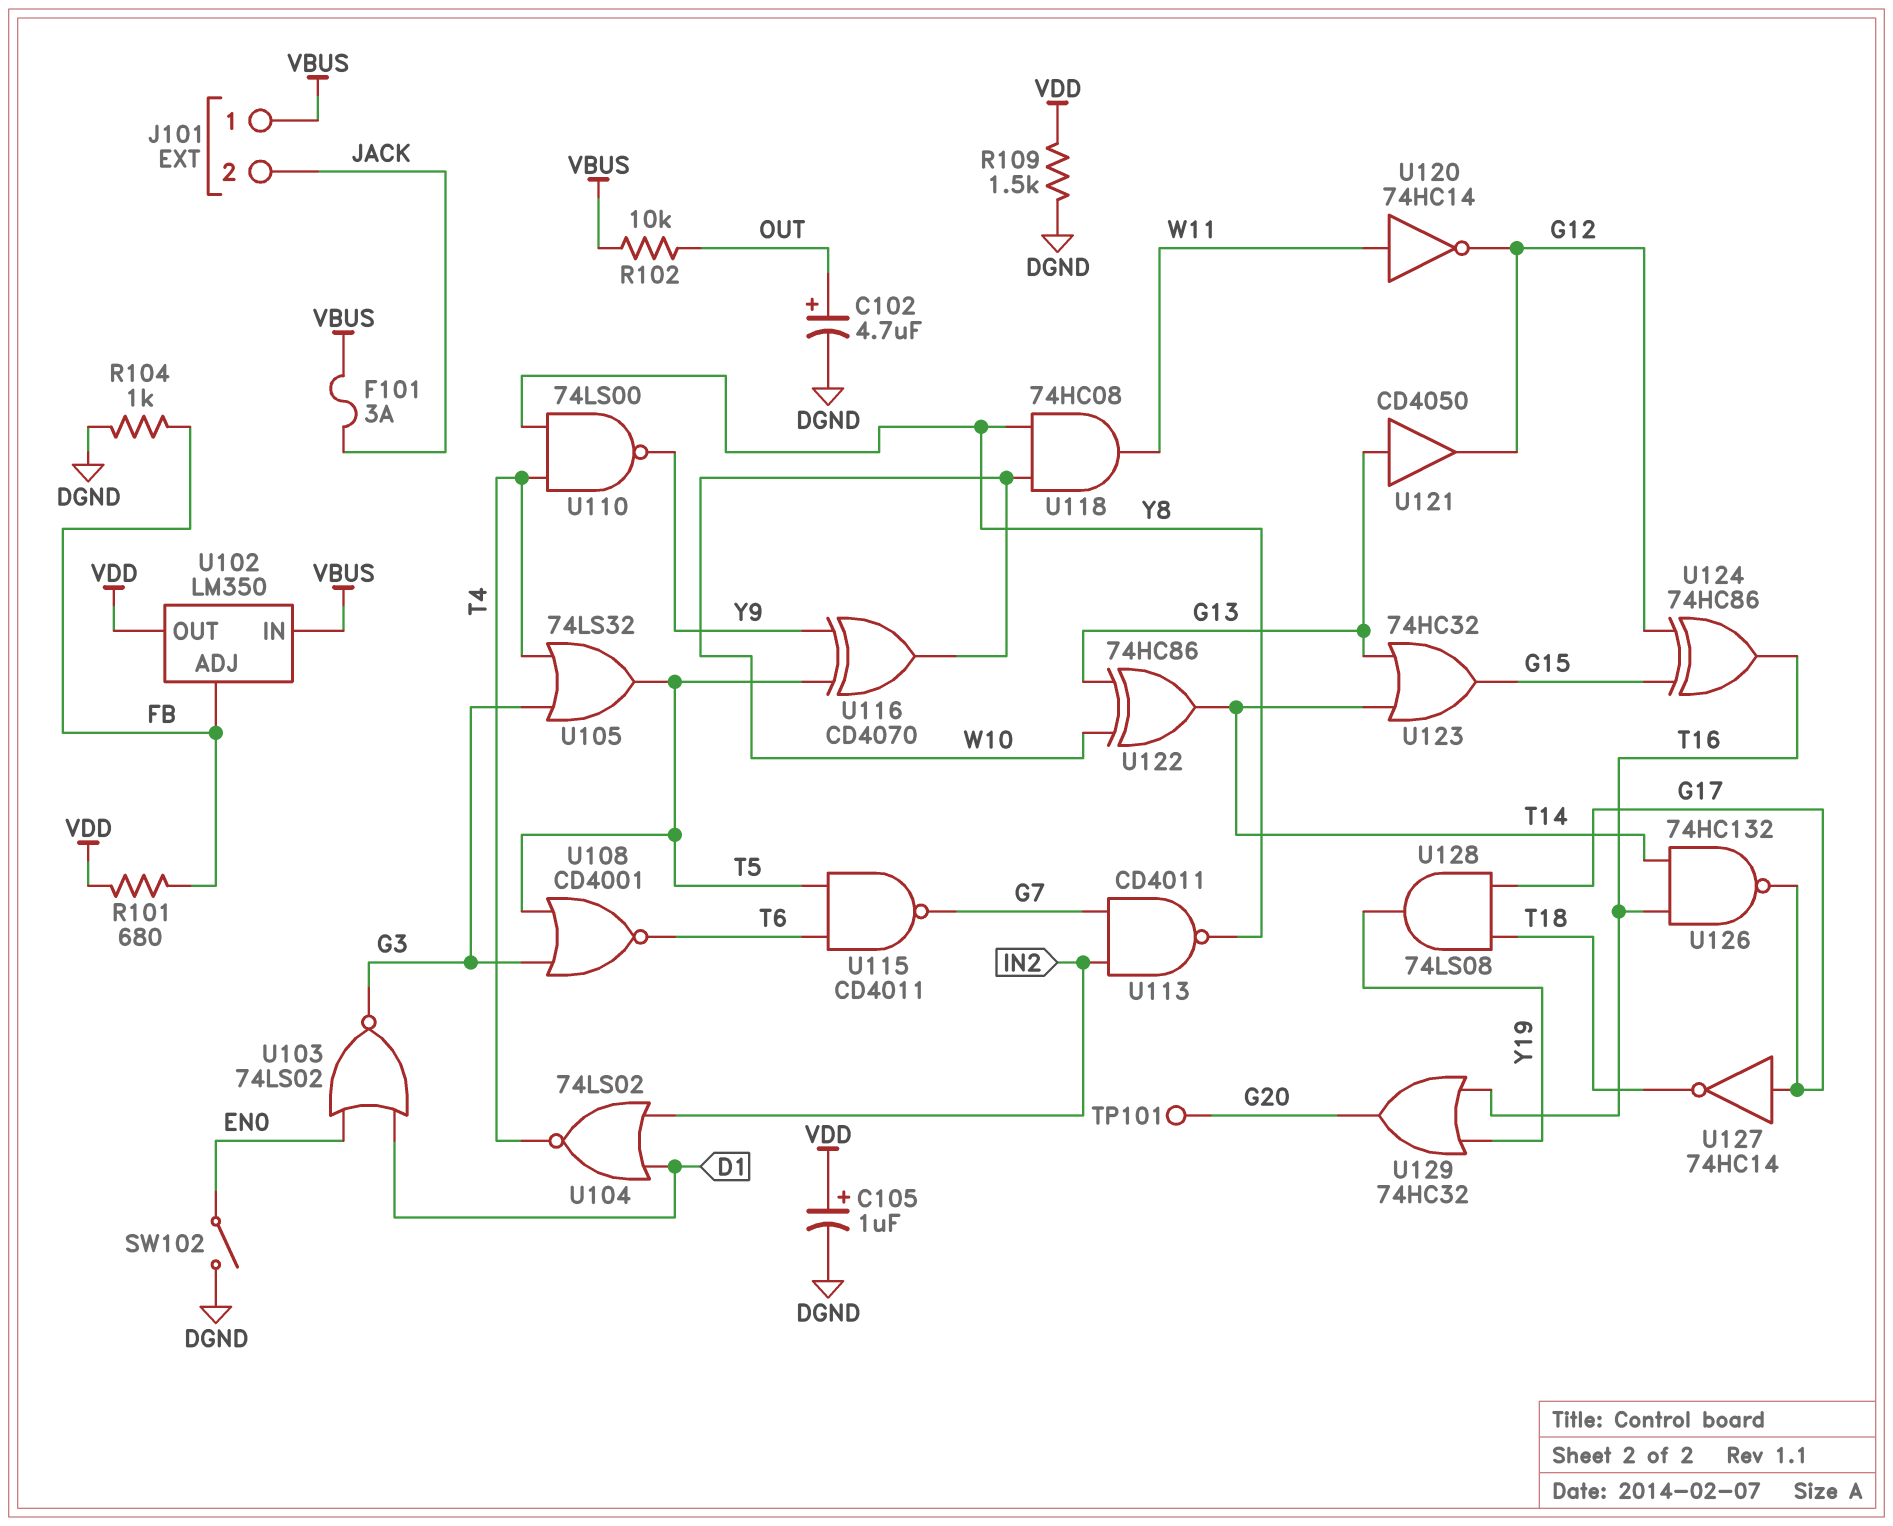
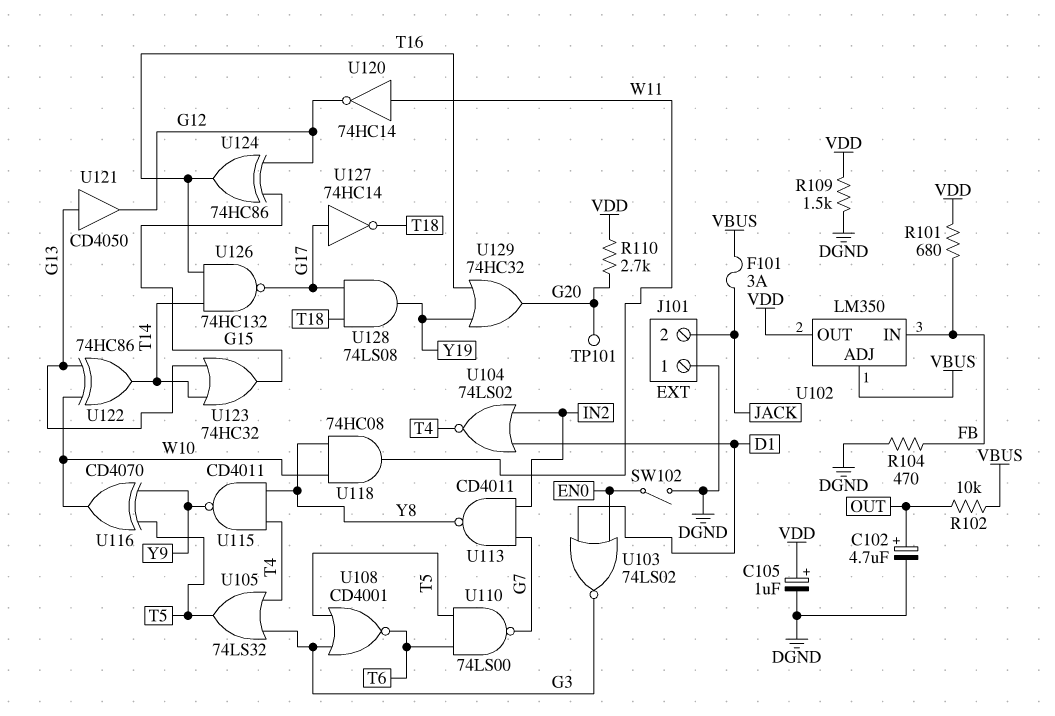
J101 pin 1: VBUS -> DGND
R104: 1k (DGND, FB) -> 470 (DGND, FB)
R110: none -> 2.7k (G20, VDD)
U102 pin ADJ: FB -> VBUS
U102 pin IN: VBUS -> FB
U110: NAND 74LS00 (in T4, in Y8, out Y9) -> NAND 74LS00 (in T5, in T6, out G7)
U115: NAND CD4011 (in T5, in T6, out G7) -> NAND CD4011 (in T4, in Y8, out Y9)

